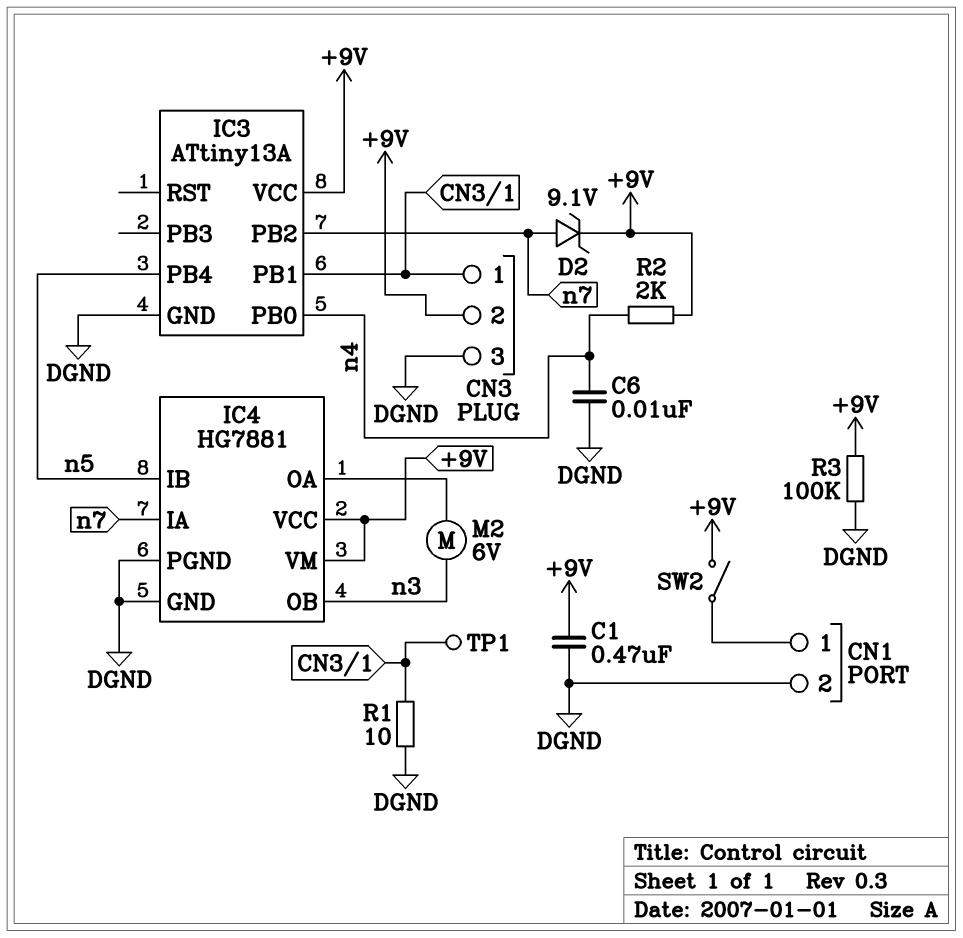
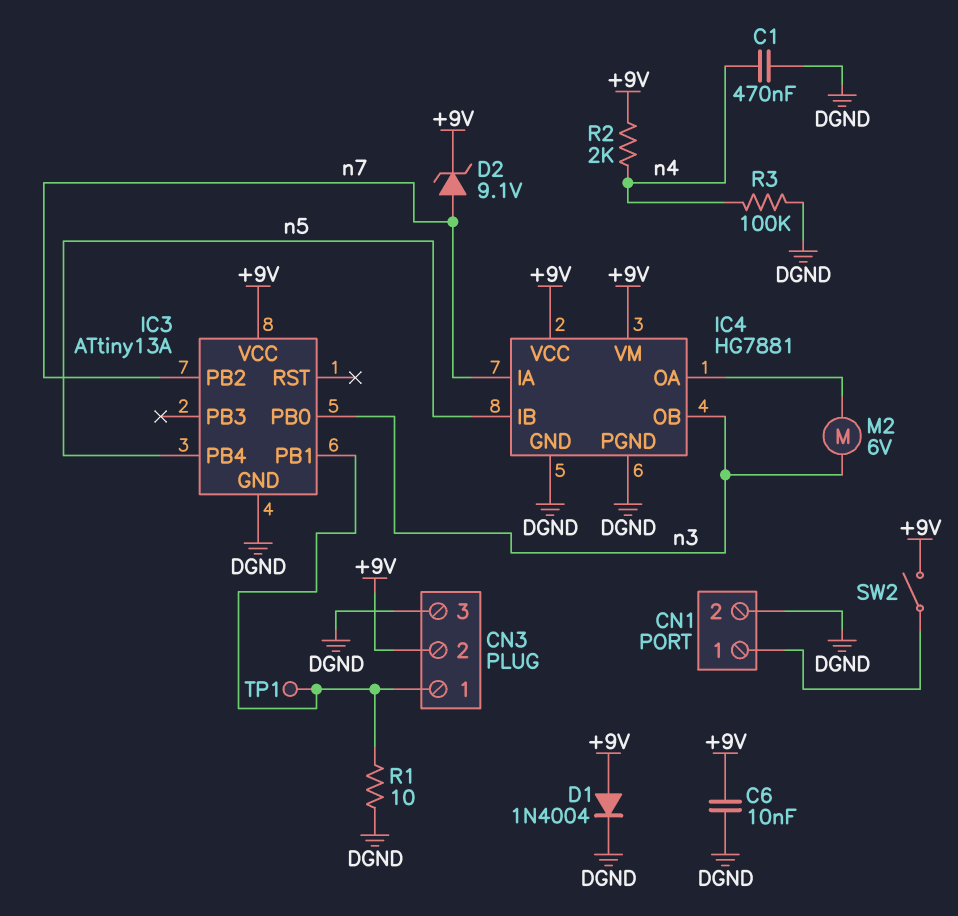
C1: 470nF (+9V, DGND) -> 470nF (DGND, n4)
C6: 10nF (DGND, n4) -> 10nF (+9V, DGND)
D1: none -> diode 1N4004 (A +9V, K DGND)
IC3 pin PB0: n4 -> n3
R3: 100k (+9V, DGND) -> 100k (DGND, n4)

